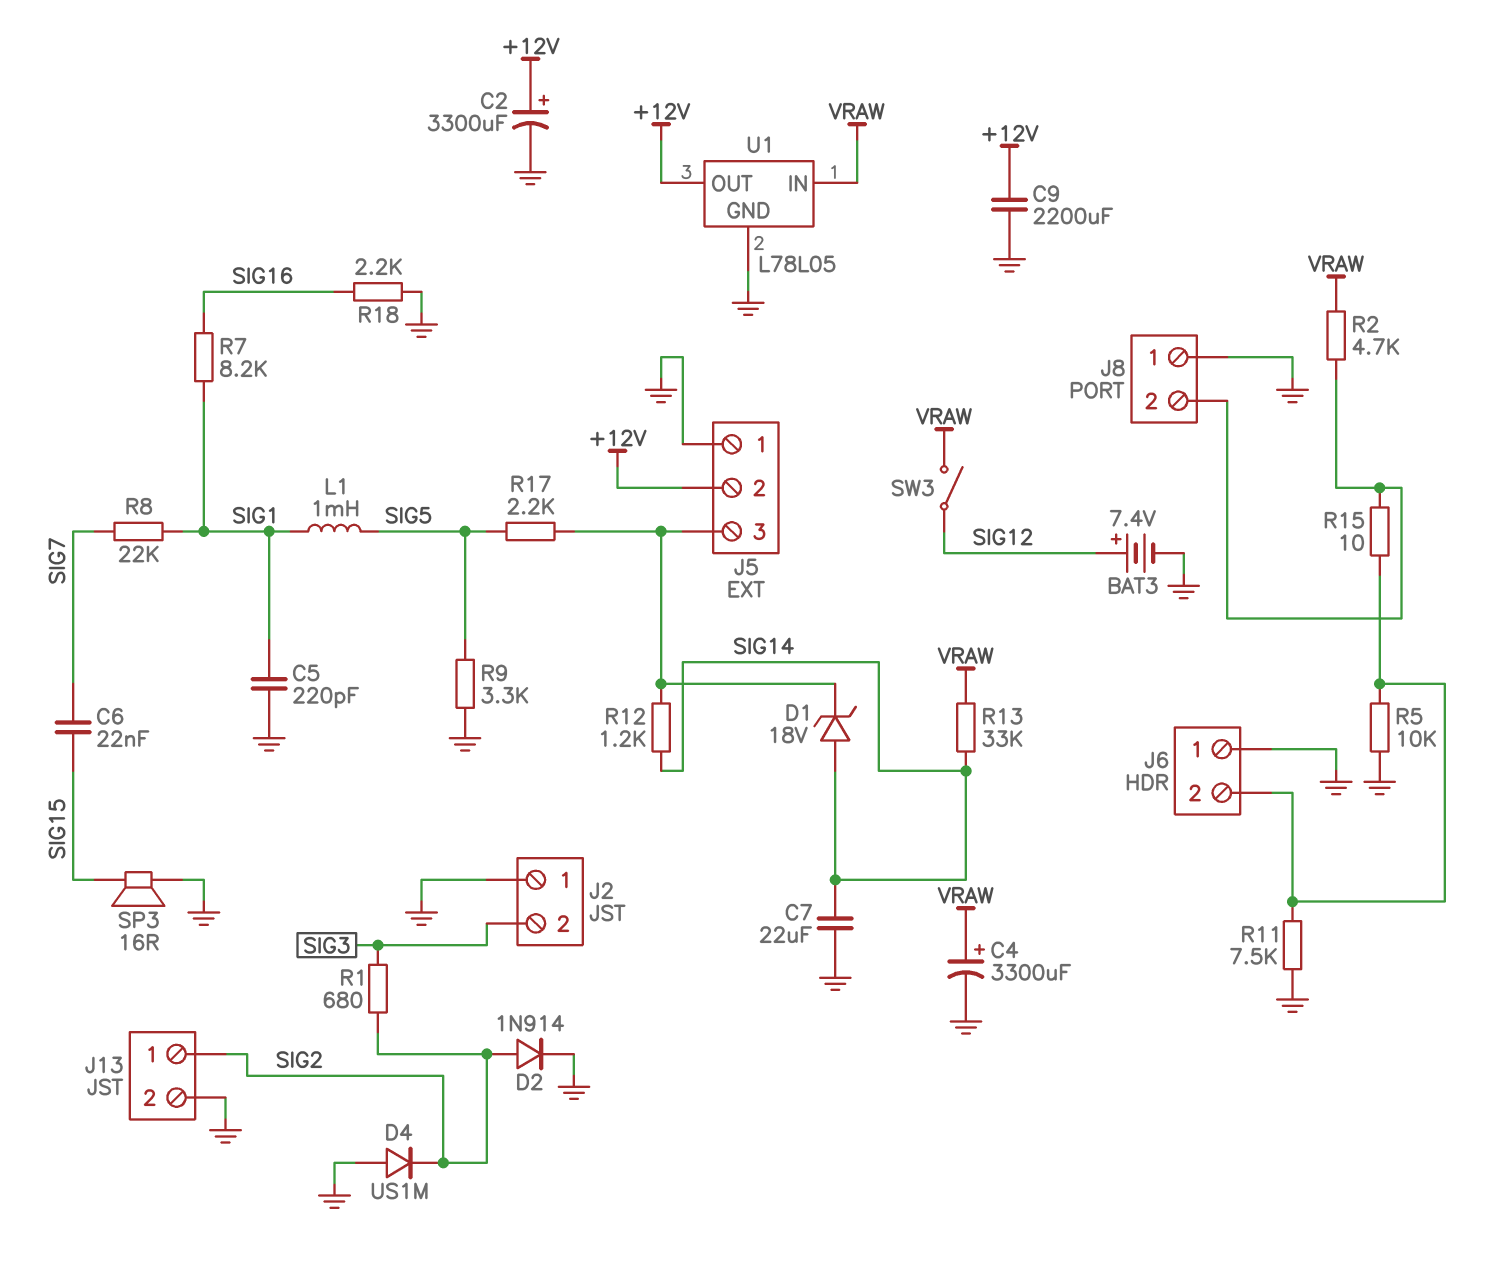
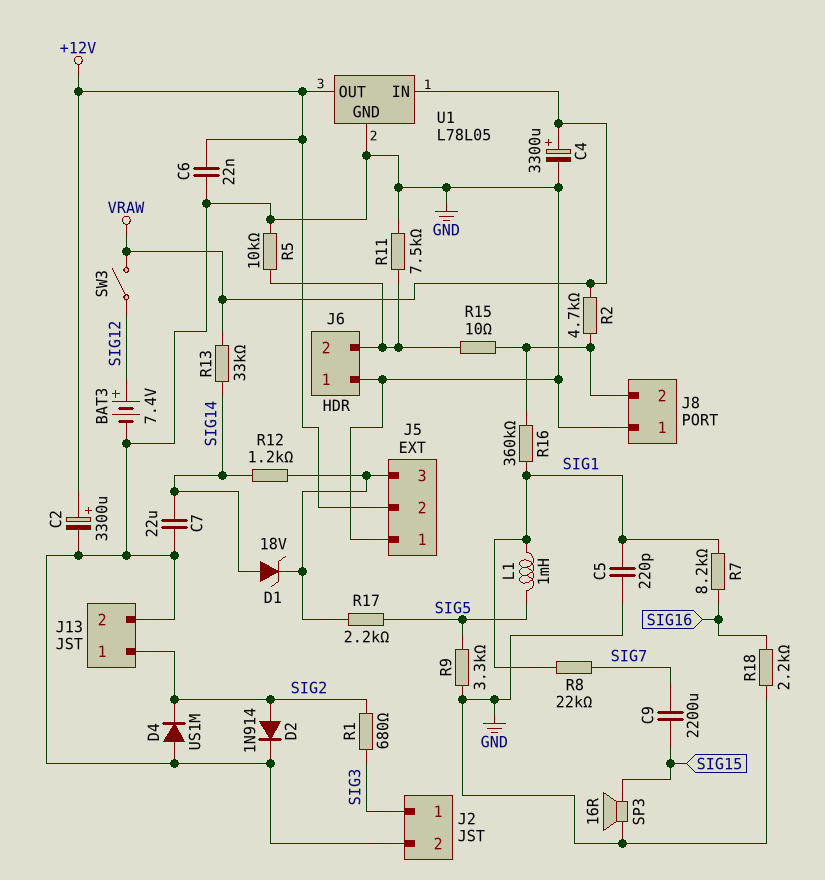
C6: 22nF (SIG7, SIG15) -> 22nF (+12V, GND)
C9: 2200uF (+12V, GND) -> 2200uF (SIG7, SIG15)
J2 pin 1: GND -> SIG3
J2 pin 2: SIG3 -> GND
R16: none -> 360k (J8/2, SIG1)

